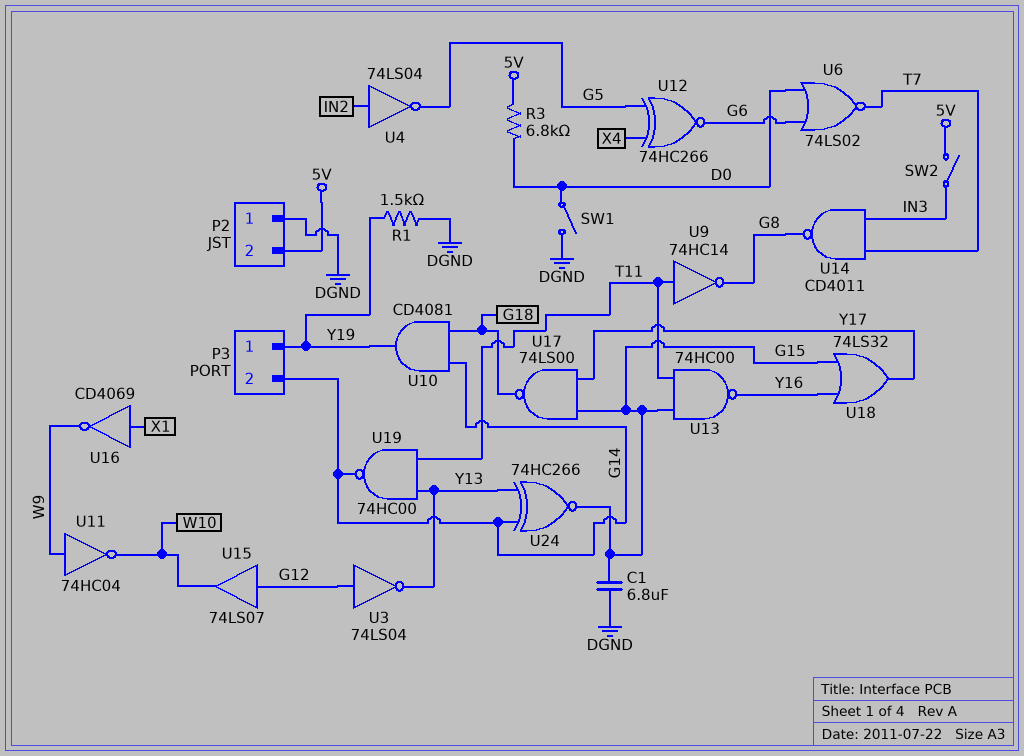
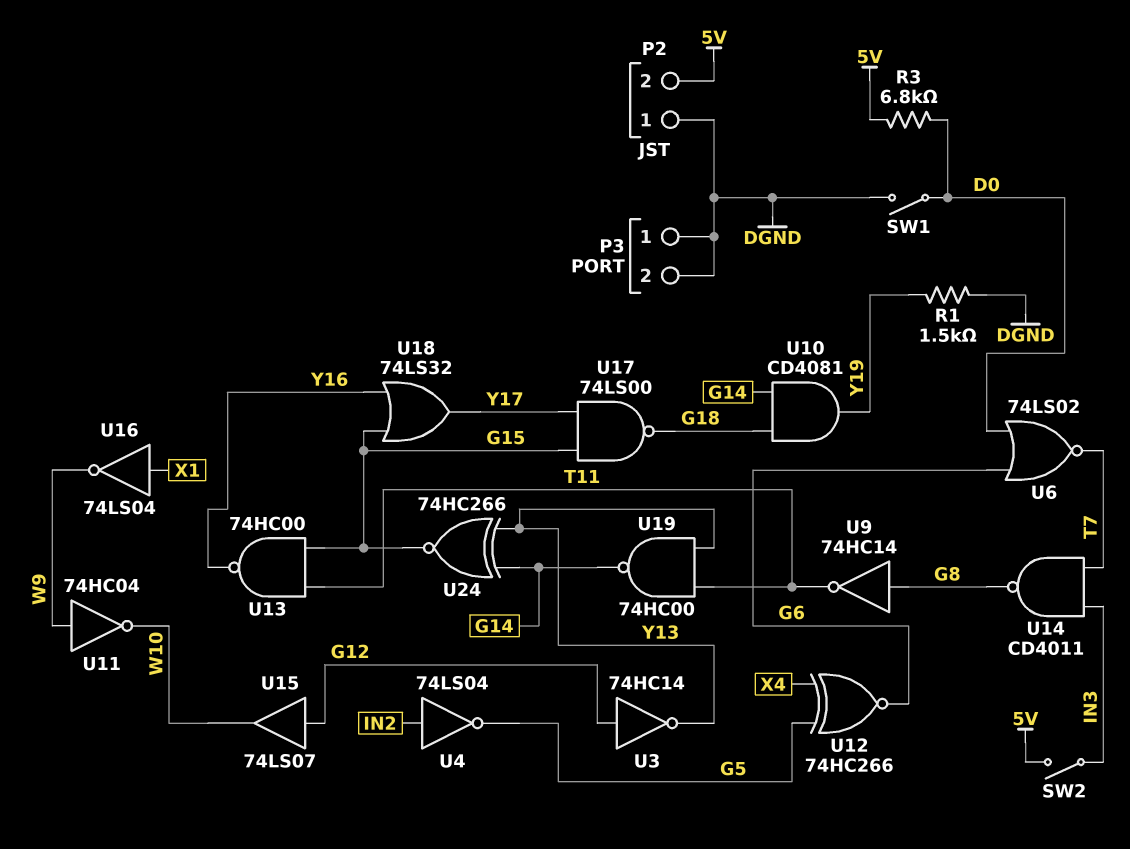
C1: 6.8uF (DGND, G15) -> none
P3 pin 1: Y19 -> DGND
P3 pin 2: G14 -> DGND
U3: NOT 74LS04 (in G12, out Y13) -> NOT 74HC14 (in G12, out Y13)
U9: NOT 74HC14 (in T11, out G8) -> NOT 74HC14 (in G8, out T11)
U16: NOT CD4069 (in X1, out W9) -> NOT 74LS04 (in X1, out W9)

